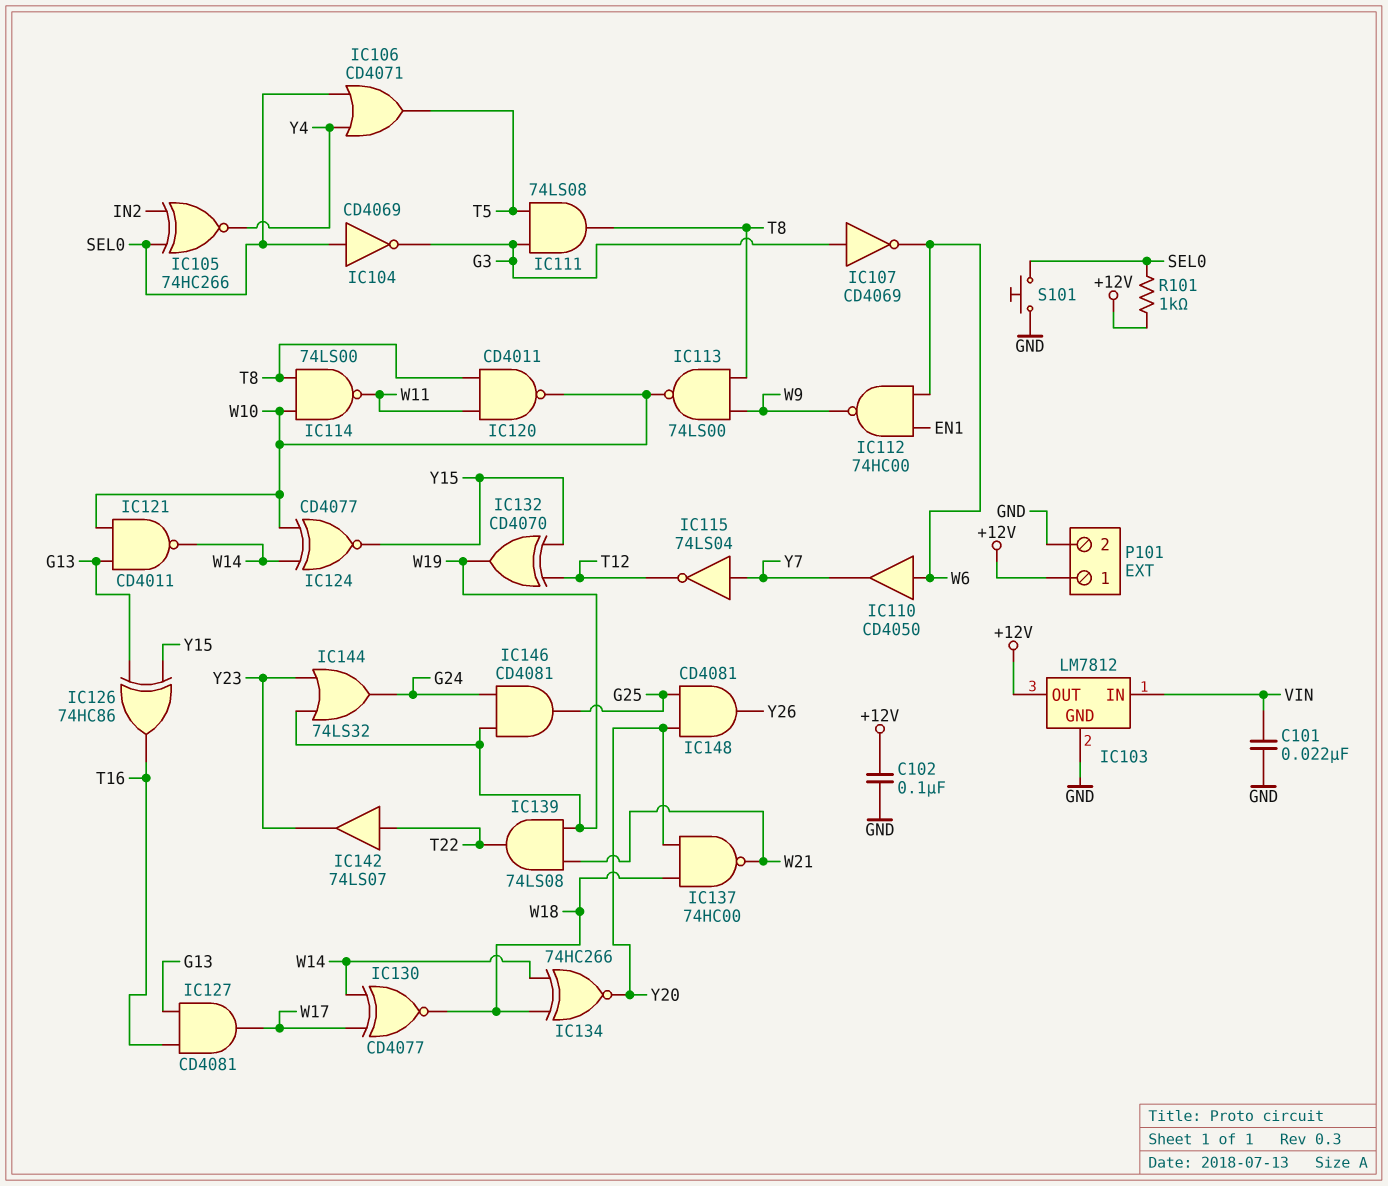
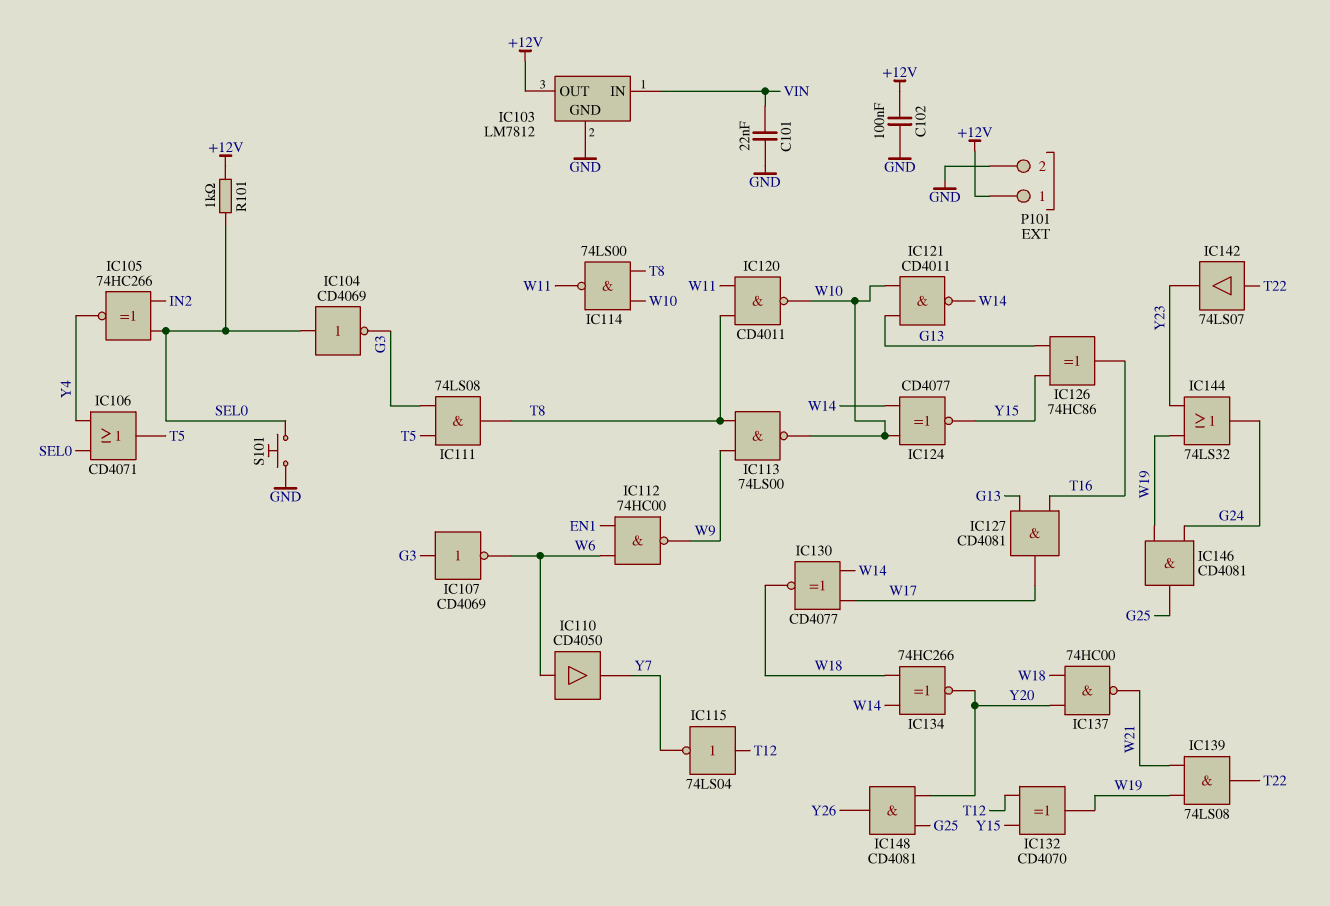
IC115: NOT 74LS04 (in Y7, out T12) -> NOT 74LS04 (in T12, out Y7)

